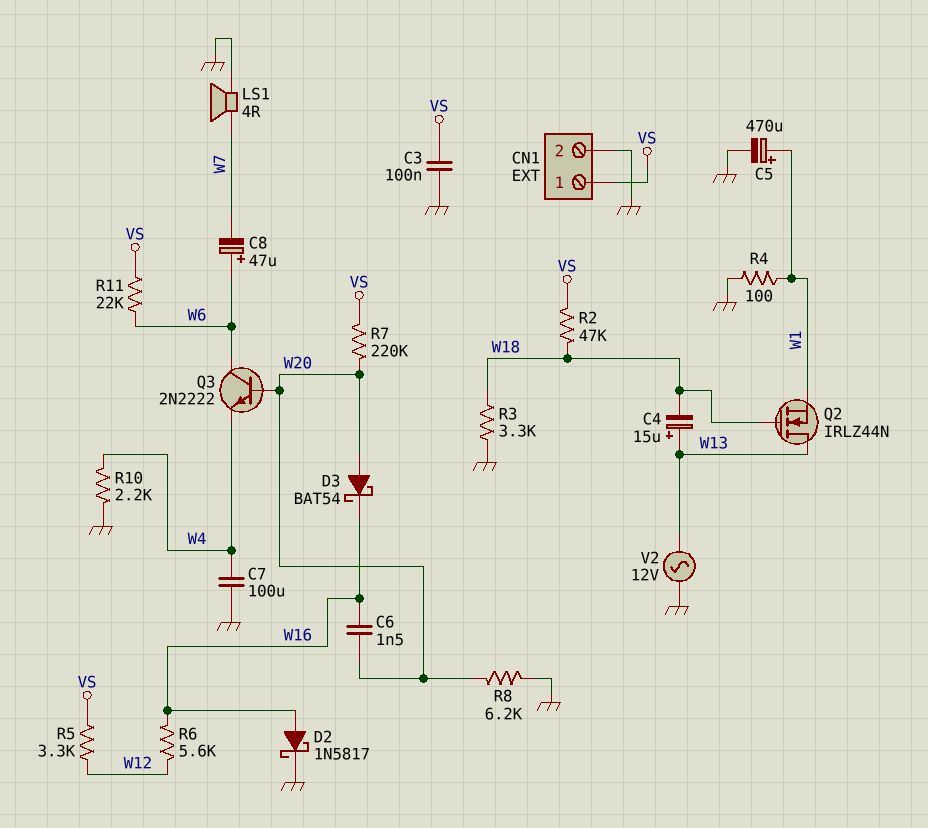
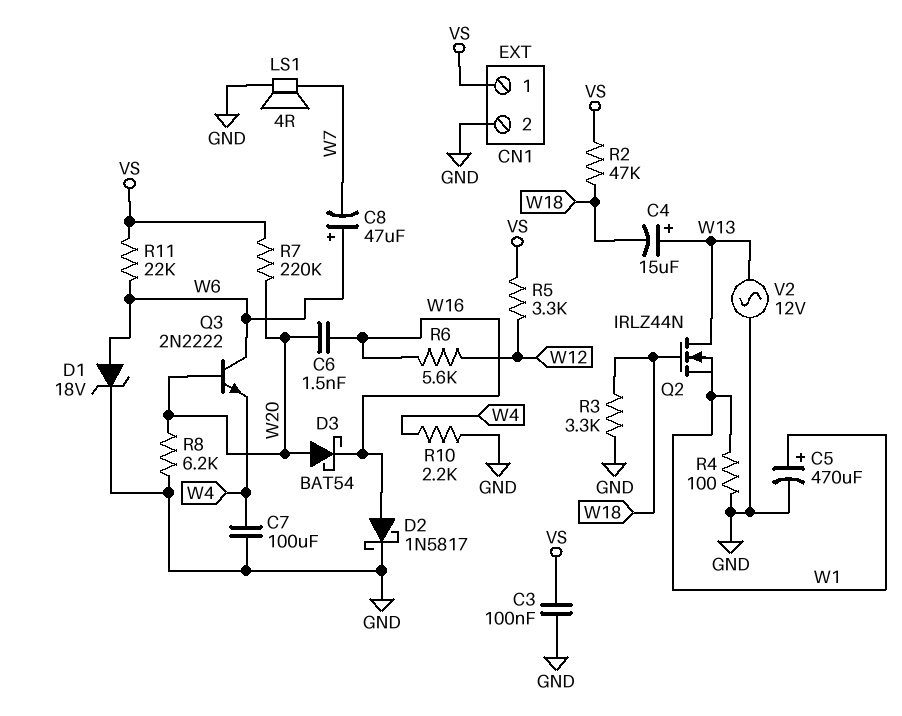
D1: none -> zener 18V (A W6, K GND)

